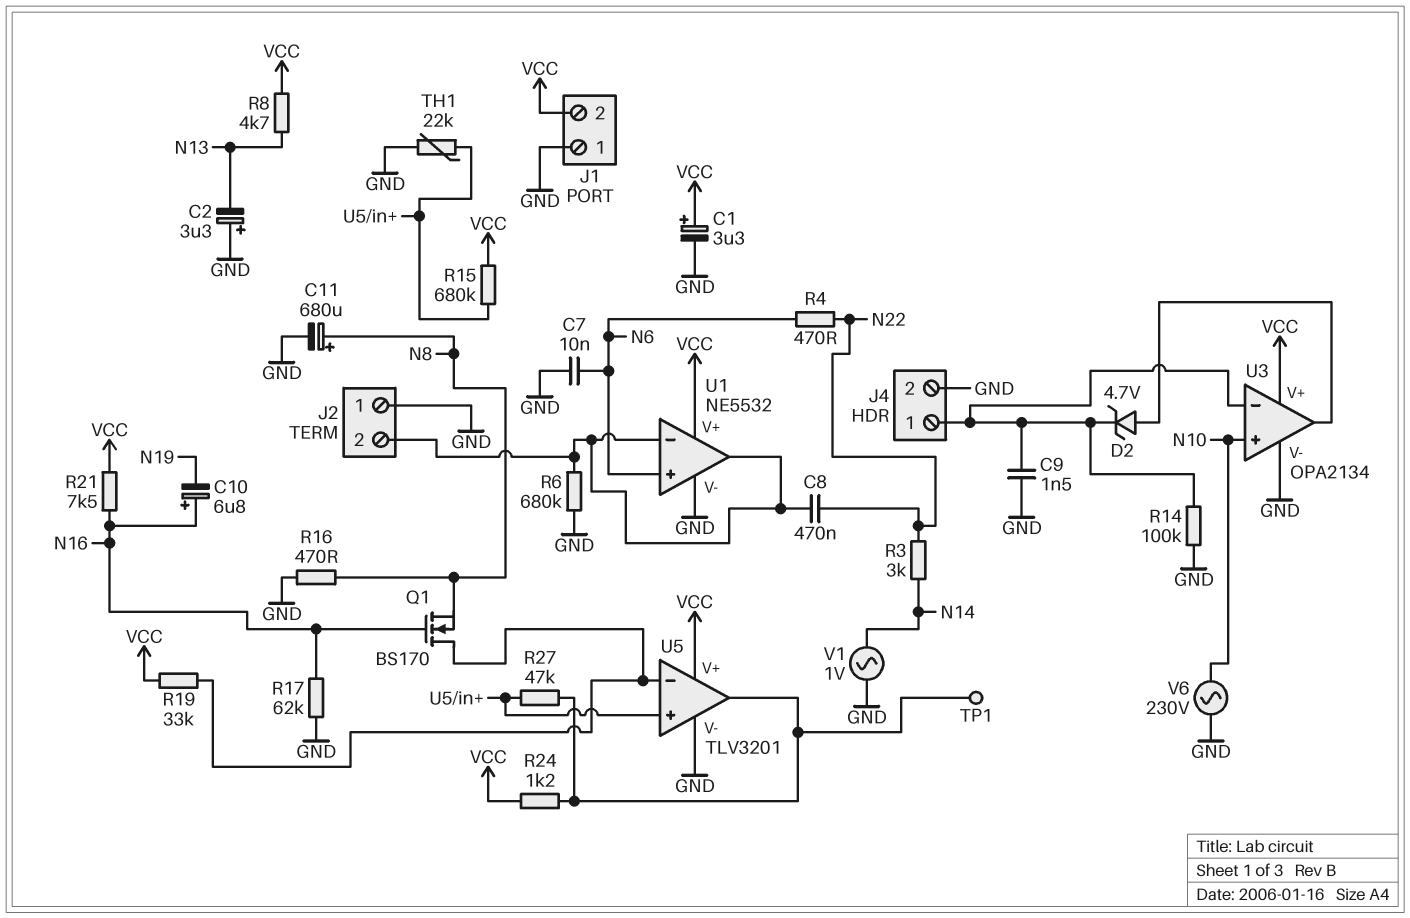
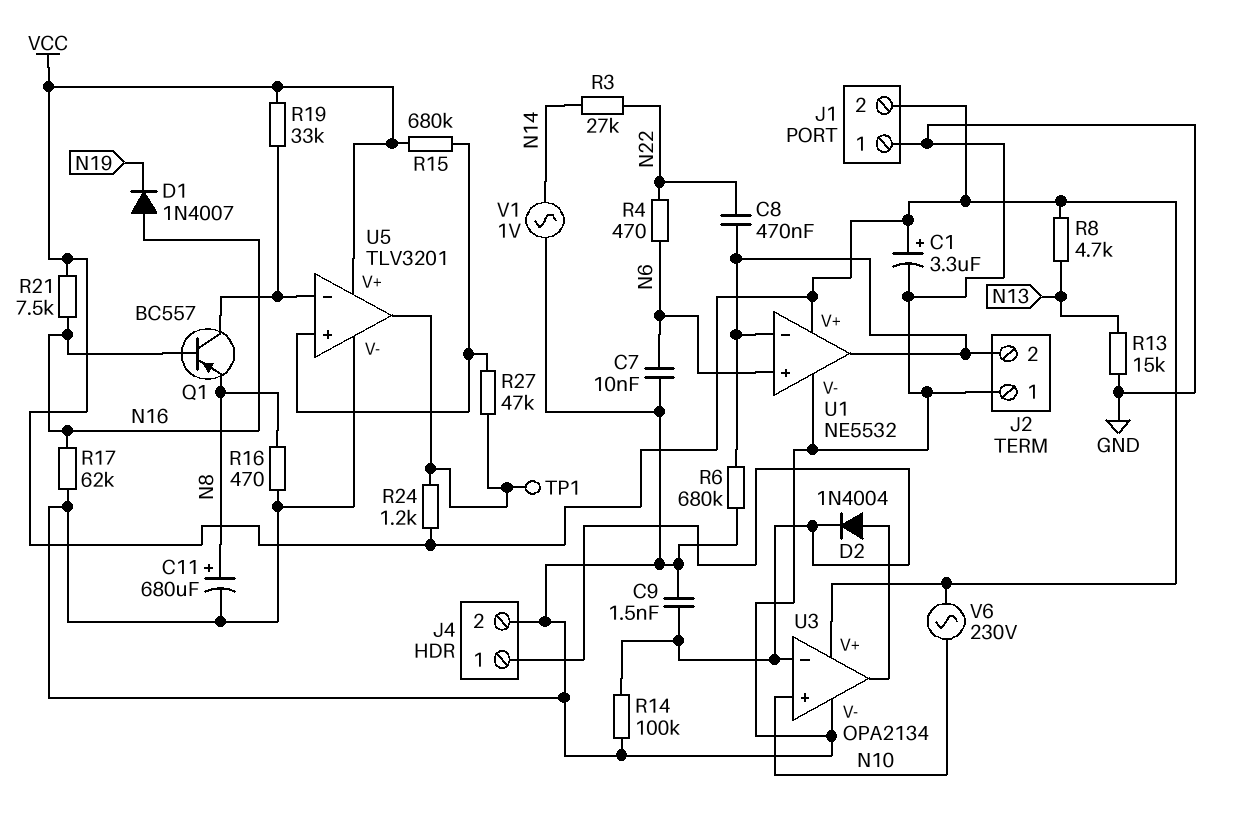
C2: 3.3uF (plus GND, minus N13) -> none
C10: 6.8uF (plus N16, minus N19) -> none
D1: none -> diode 1N4007 (A N16, K N19)
D2: zener 4.7V (A U3/out, K J4/1) -> diode 1N4004 (A U3/out, K J4/1)
Q1: NMOS BS170 (G N16, D U5/in-, S N8) -> PNP BC557 (B N16, C U5/in-, E N8)
R3: 3k (N14, N22) -> 27k (N14, N22)
R13: none -> 15k (GND, N13)
TH1: 22k (GND, U5/in+) -> none
V6: AC 230V (GND, N10) -> AC 230V (N10, VCC)

